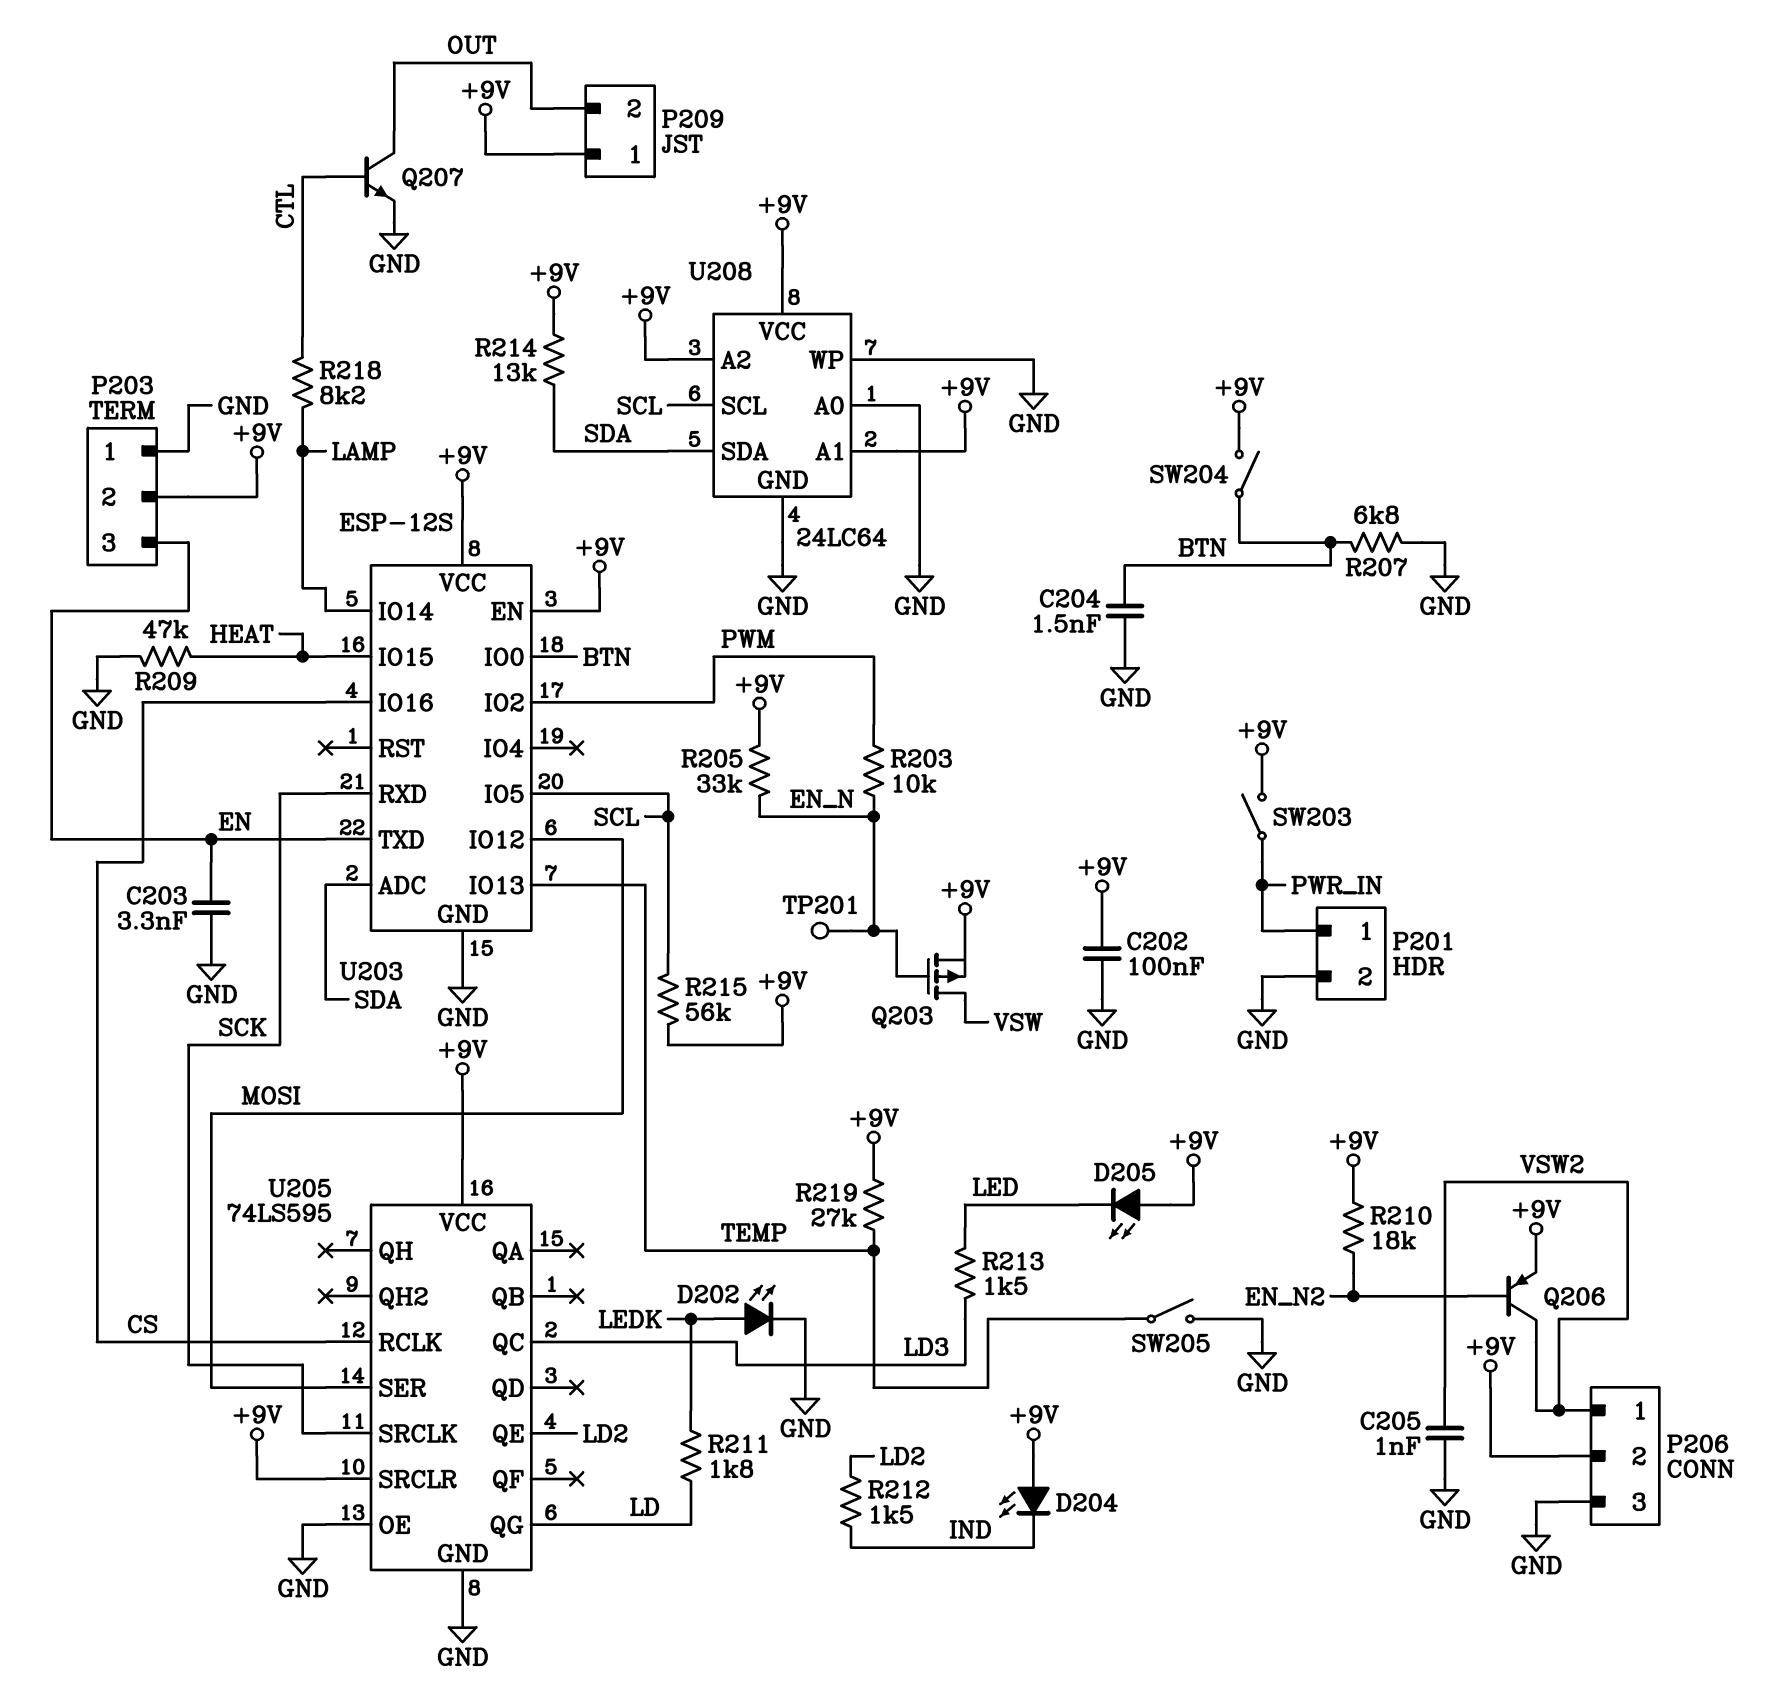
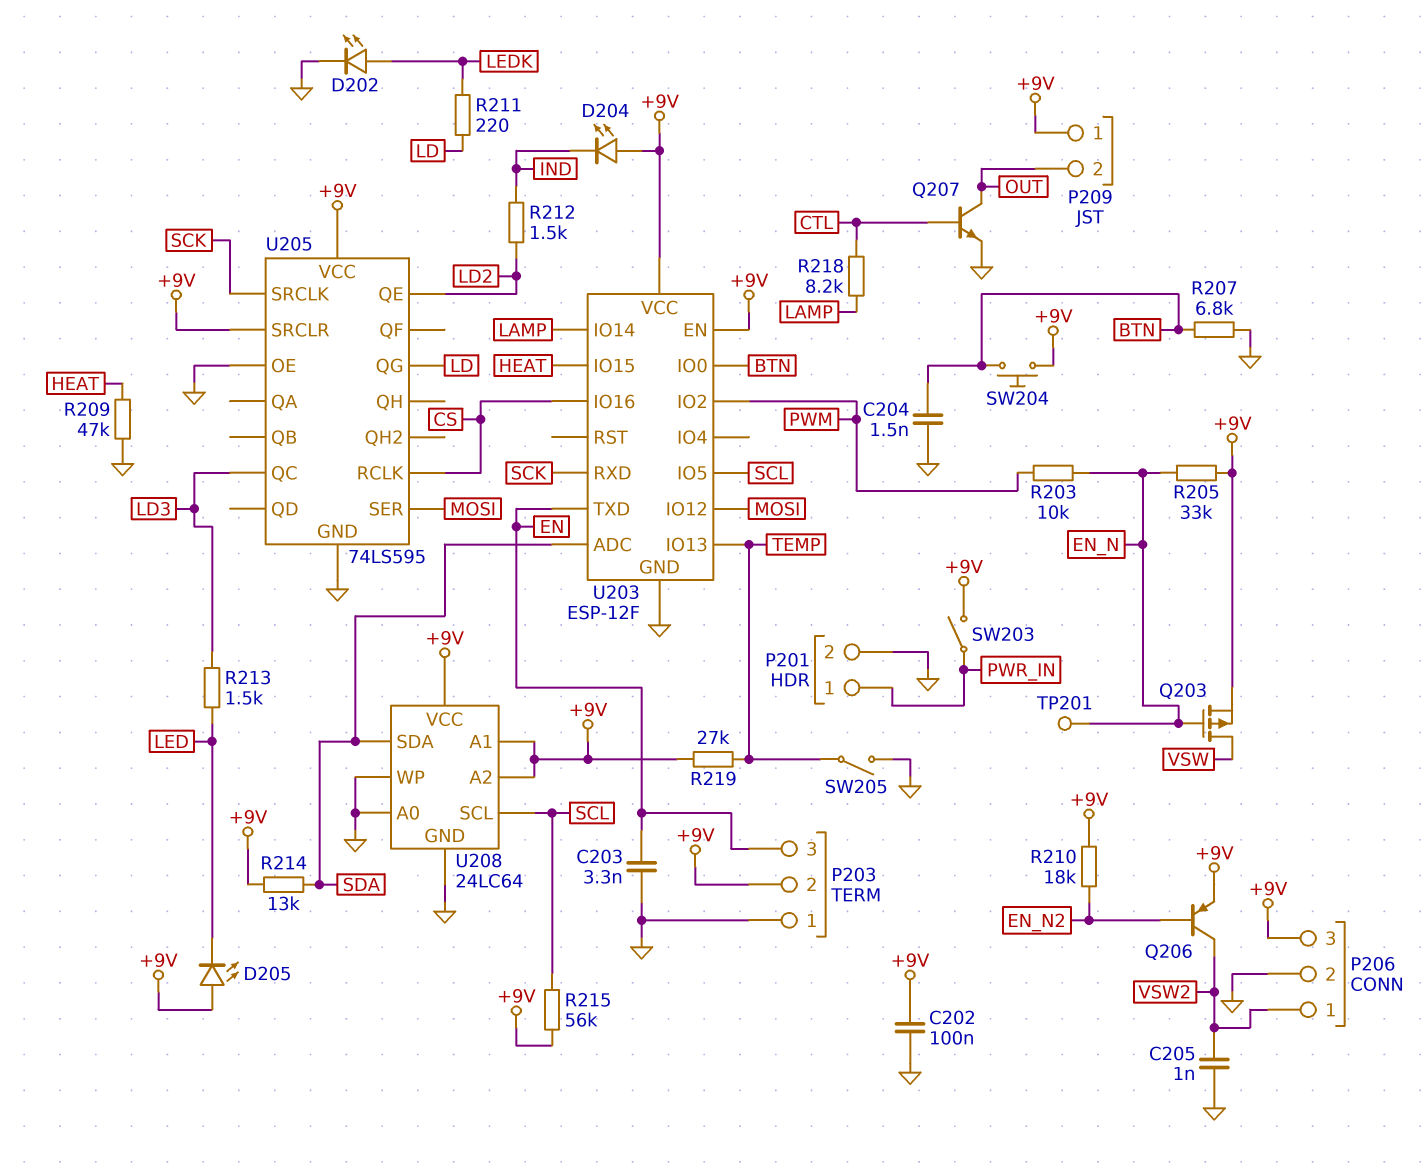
P206 pin 2: +9V -> GND
P206 pin 3: GND -> +9V
R211: 1.8k (LD, LEDK) -> 220 (LD, LEDK)
SW204: switch (+9V, BTN) -> button (+9V, BTN)
U203: ESP-12S -> ESP-12F

